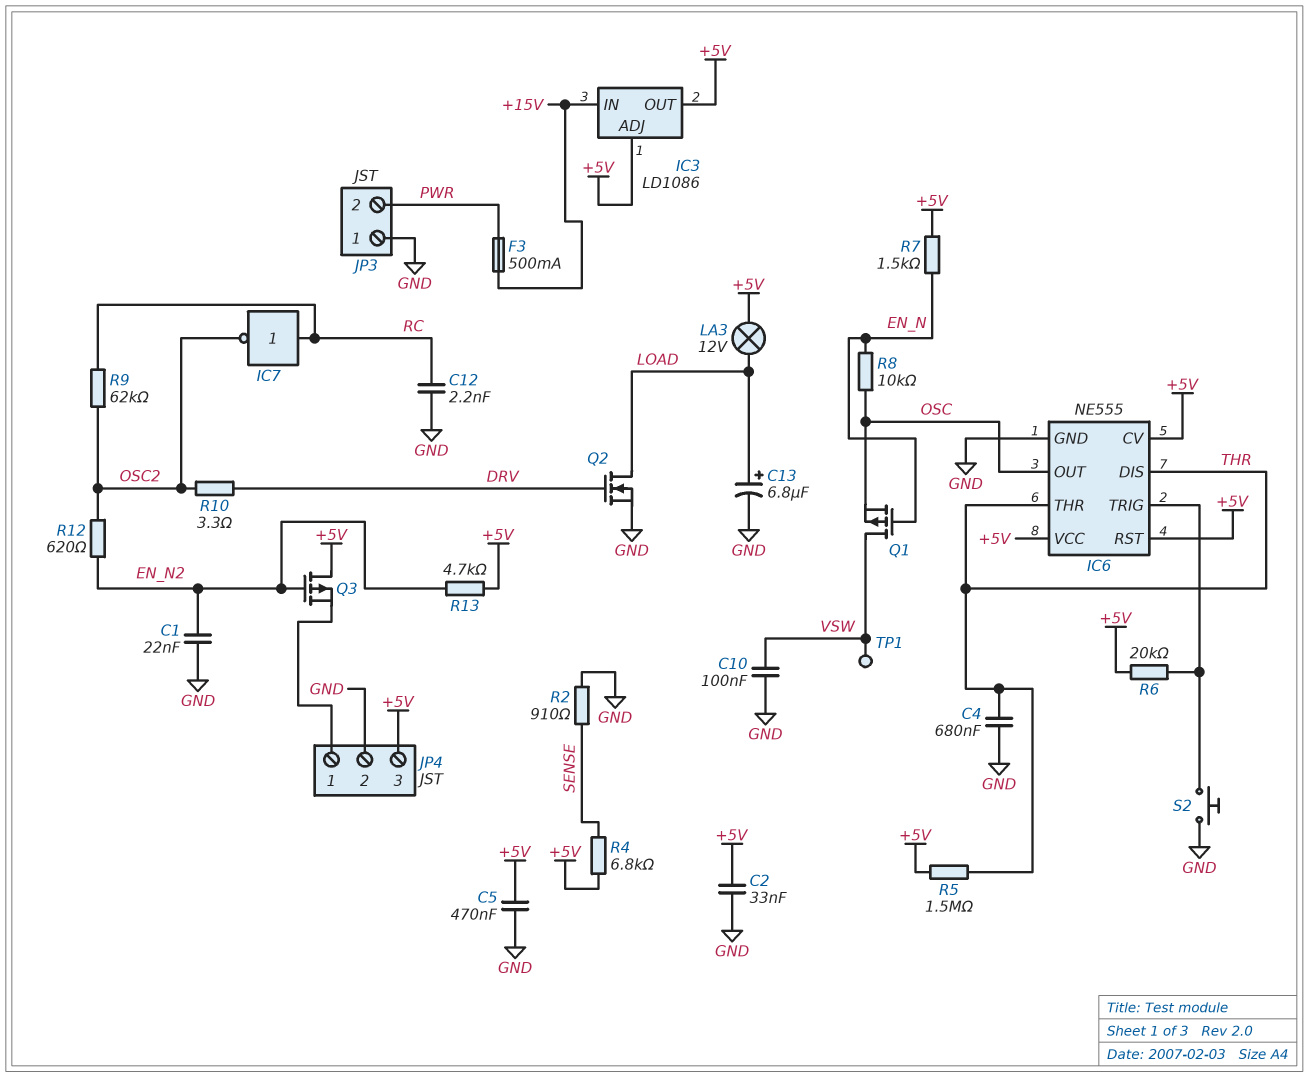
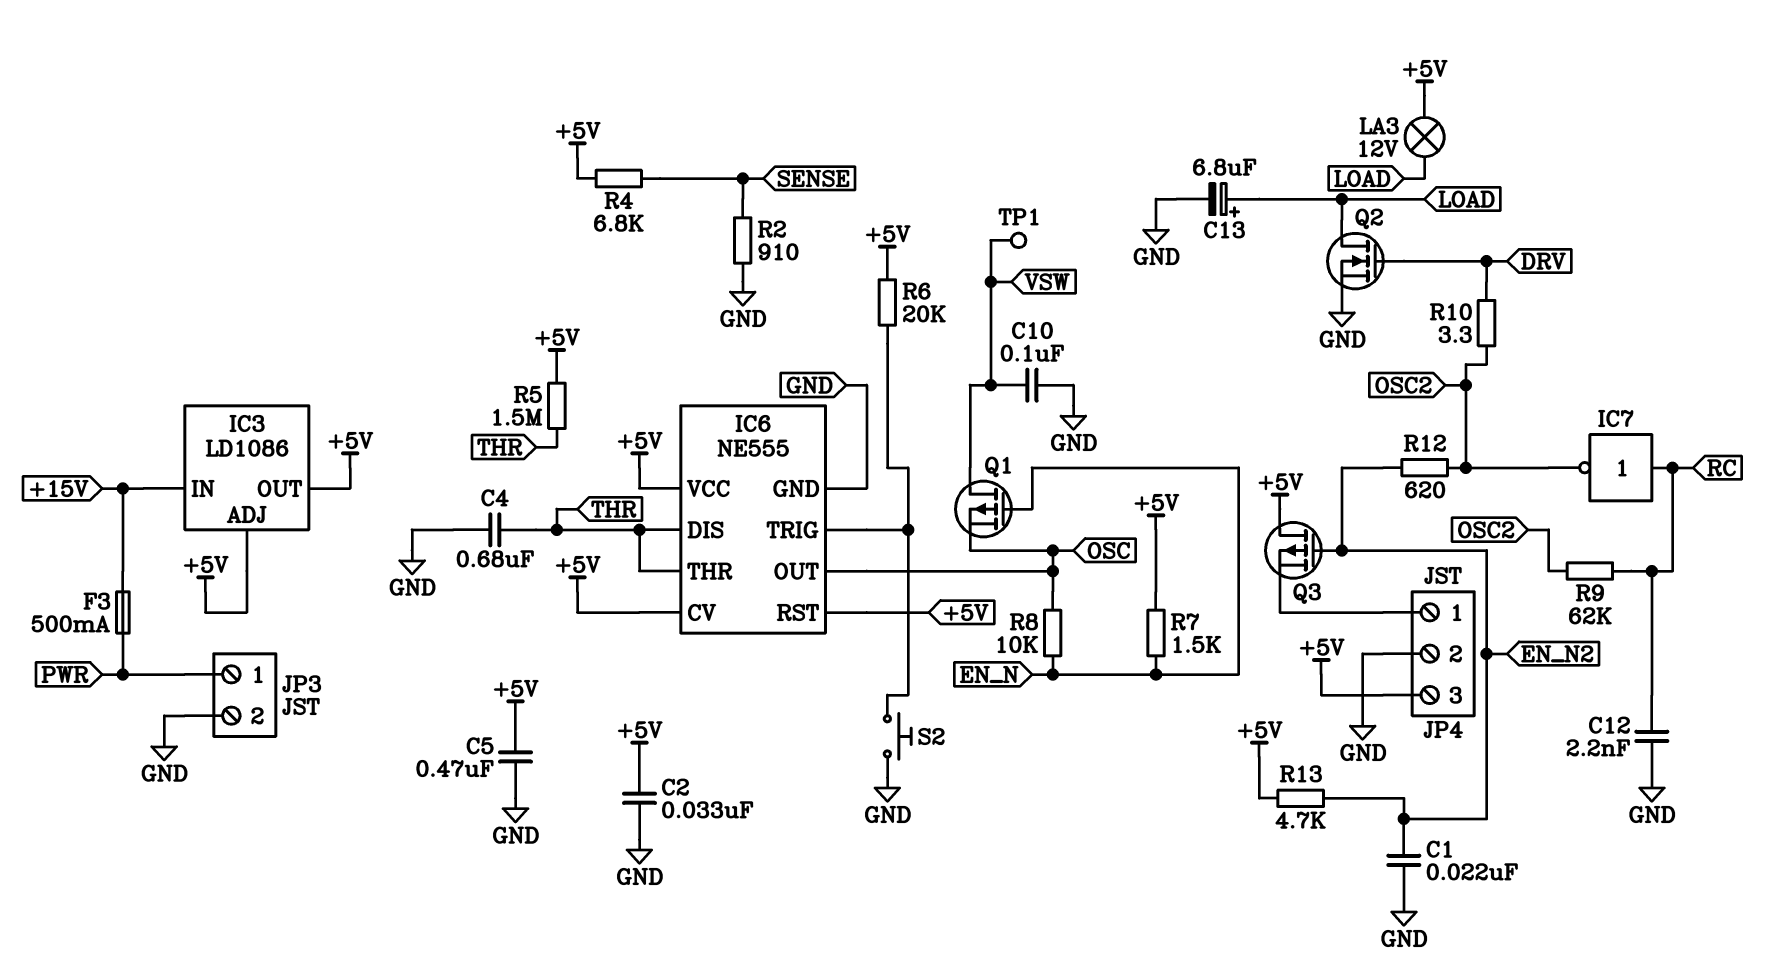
JP3 pin 1: GND -> PWR
JP3 pin 2: PWR -> GND

